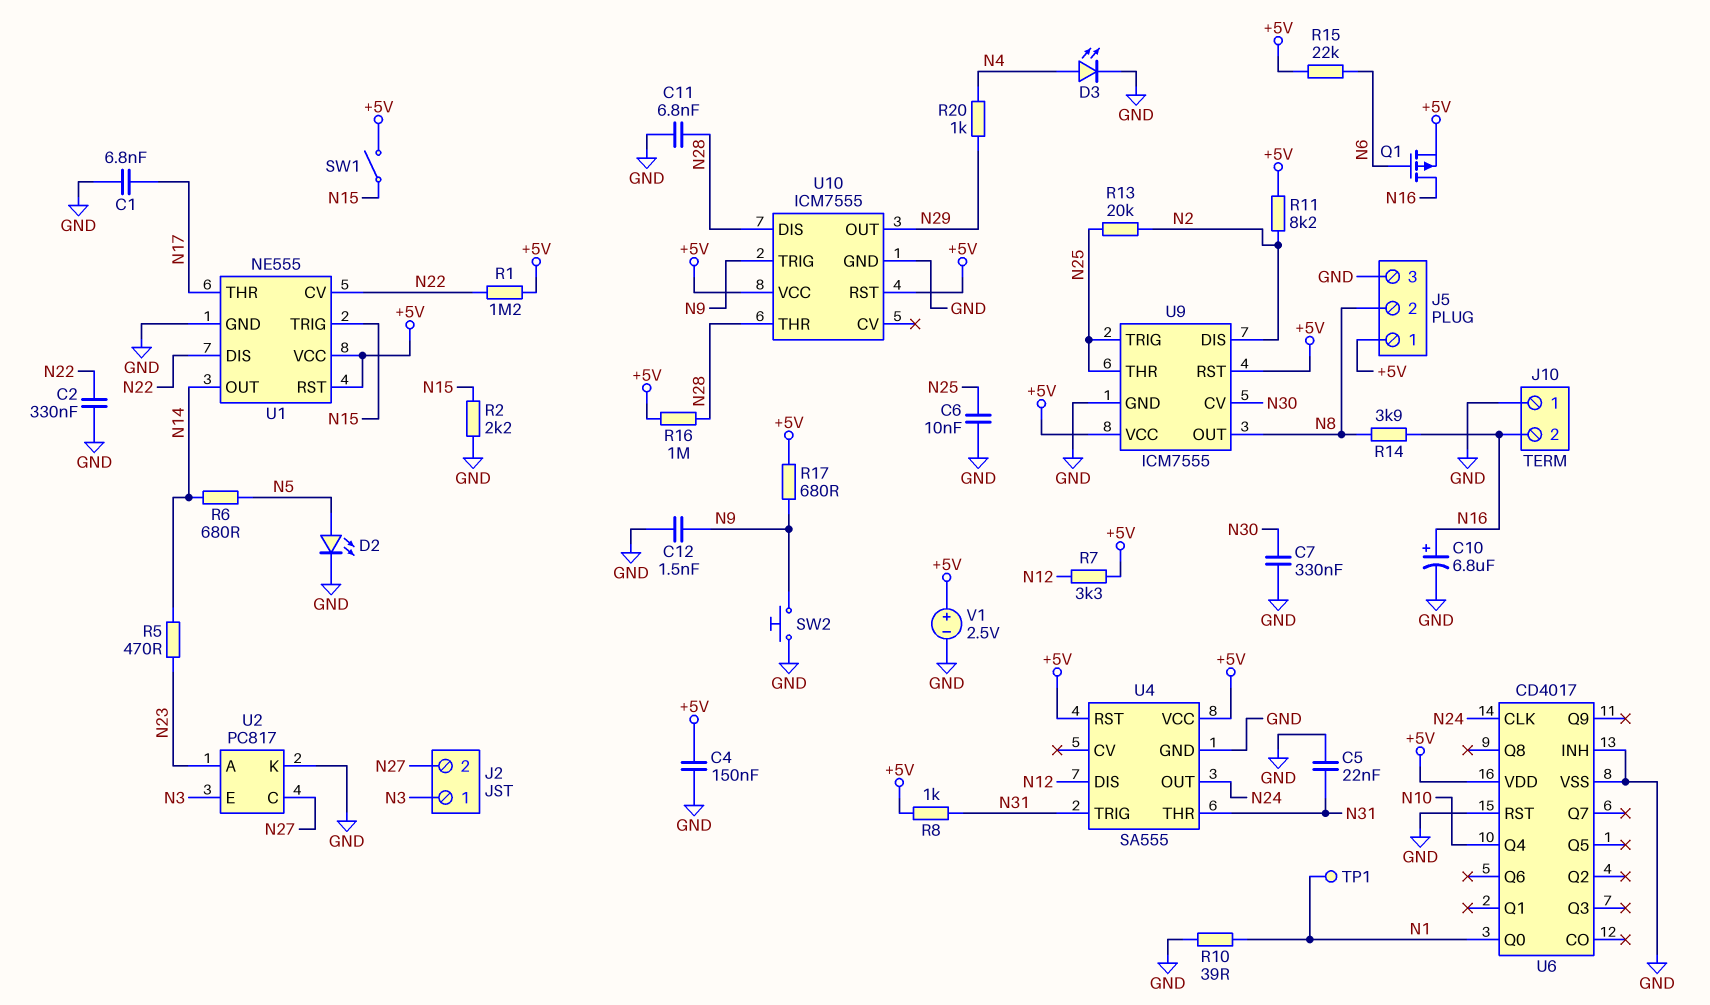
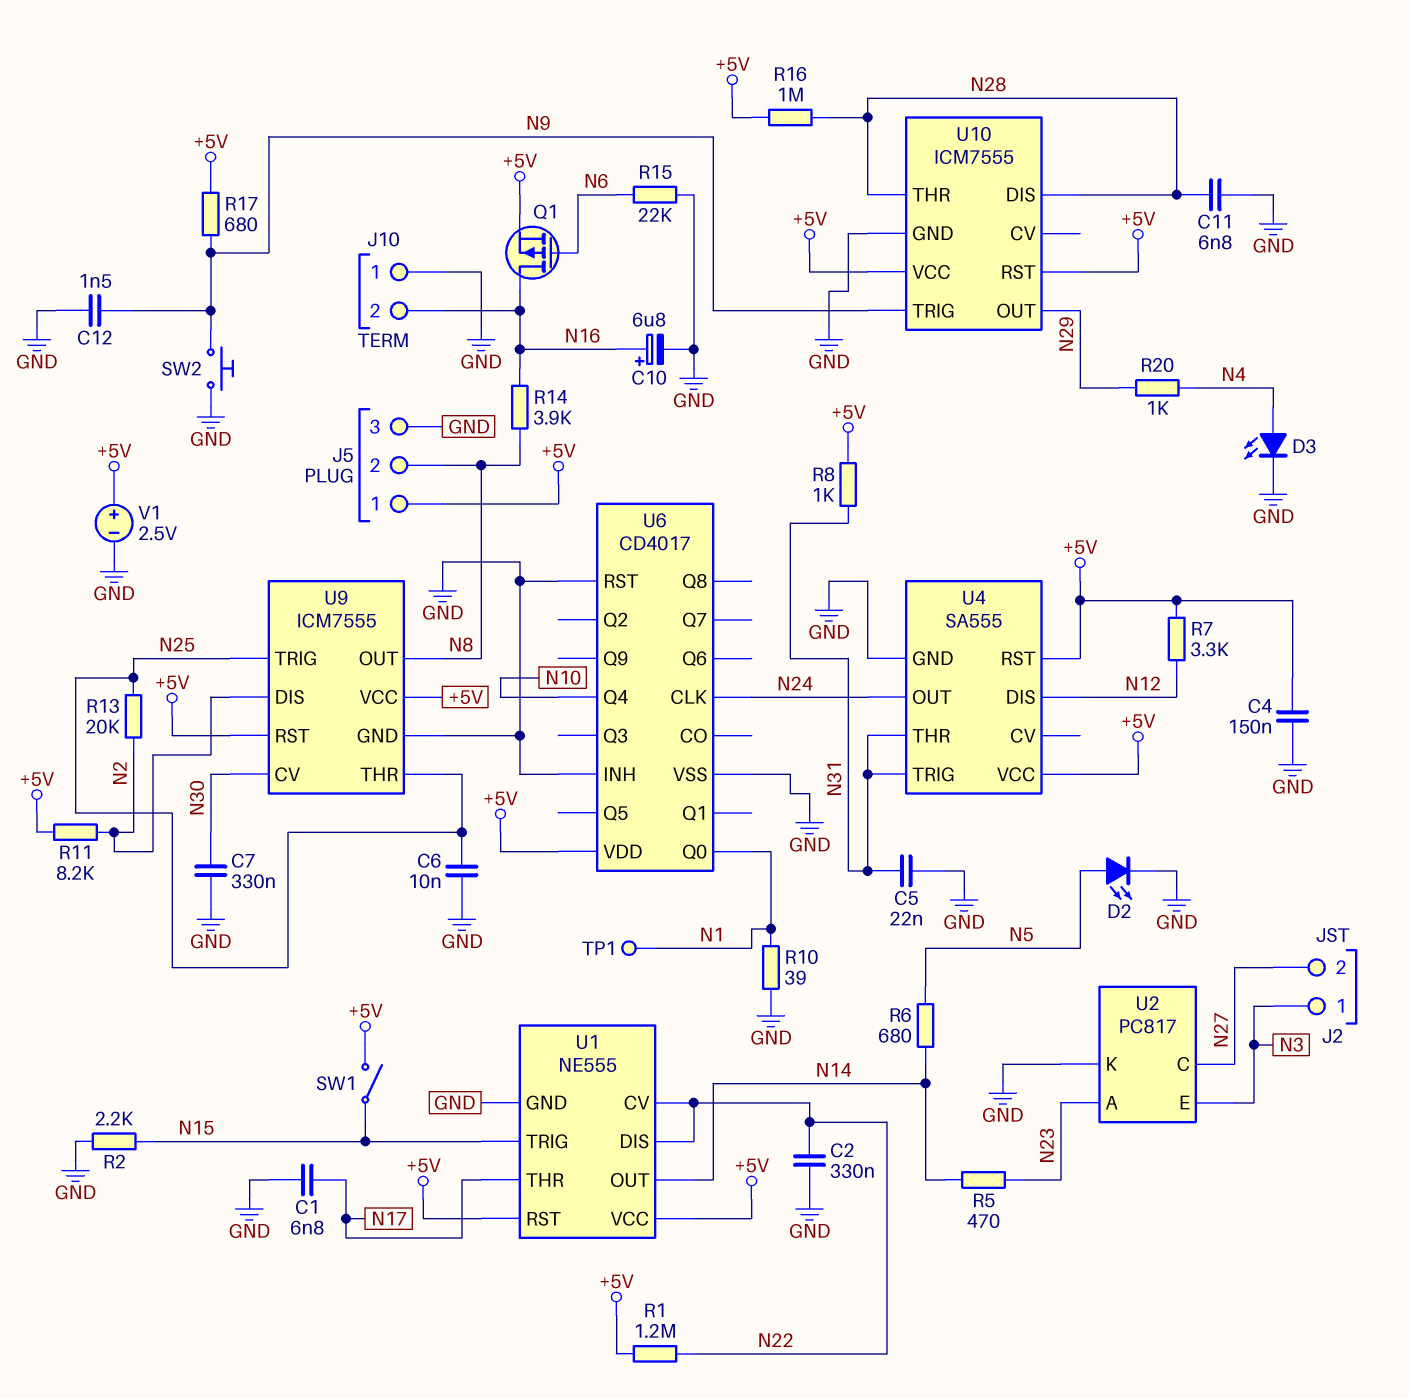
R15: 22k (+5V, N6) -> 22k (GND, N6)

